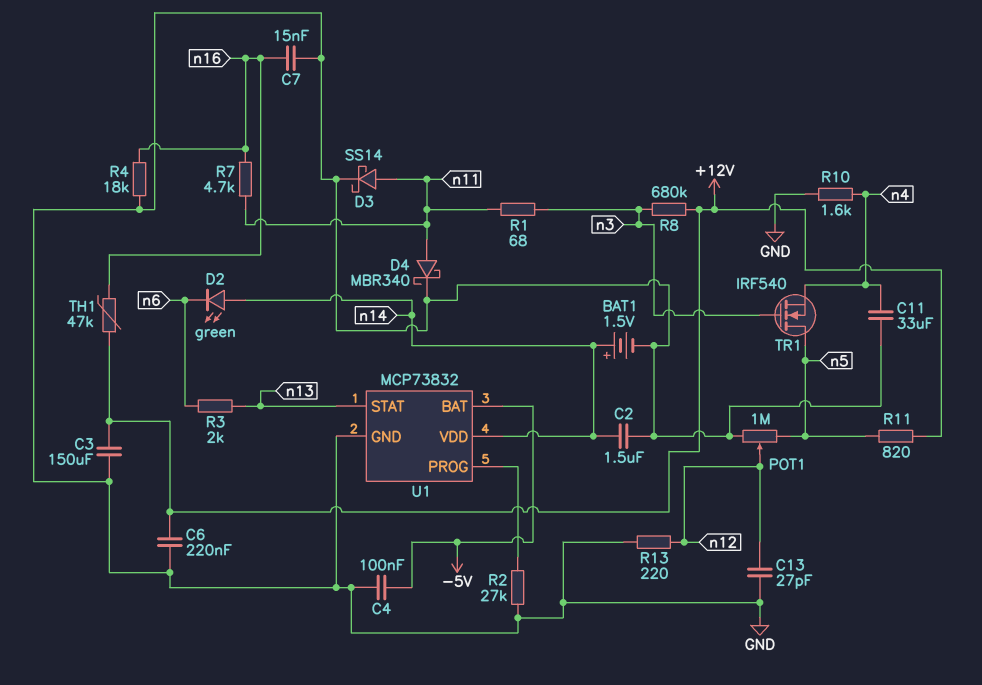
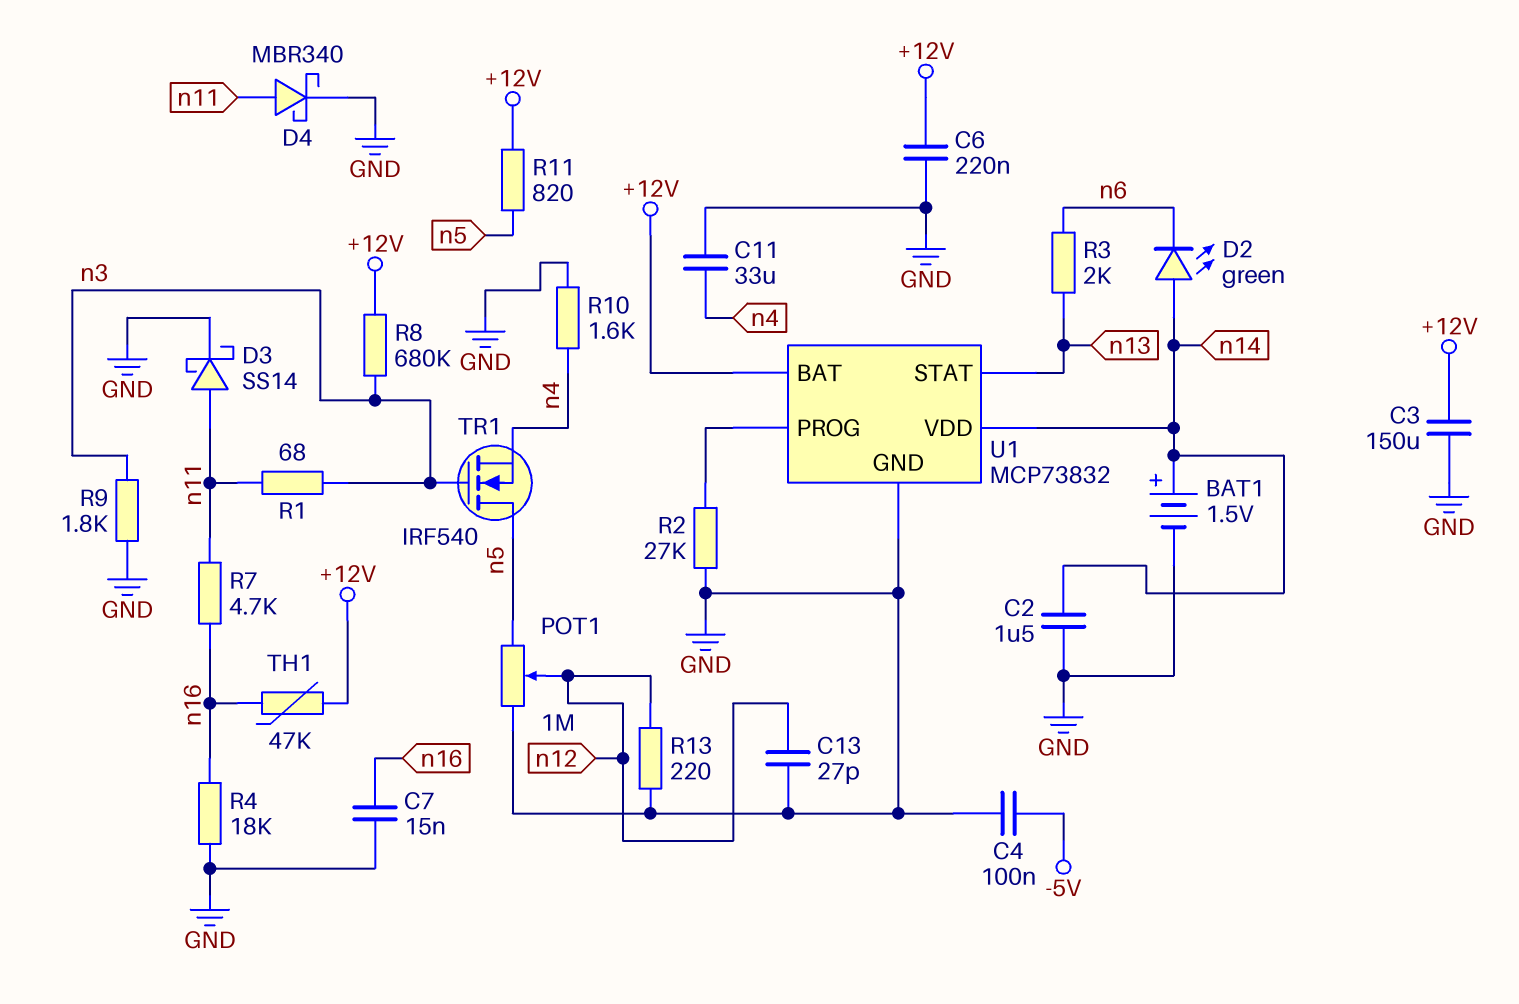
R9: none -> 1.8k (GND, n3)
U1 pin BAT: -5V -> +12V

